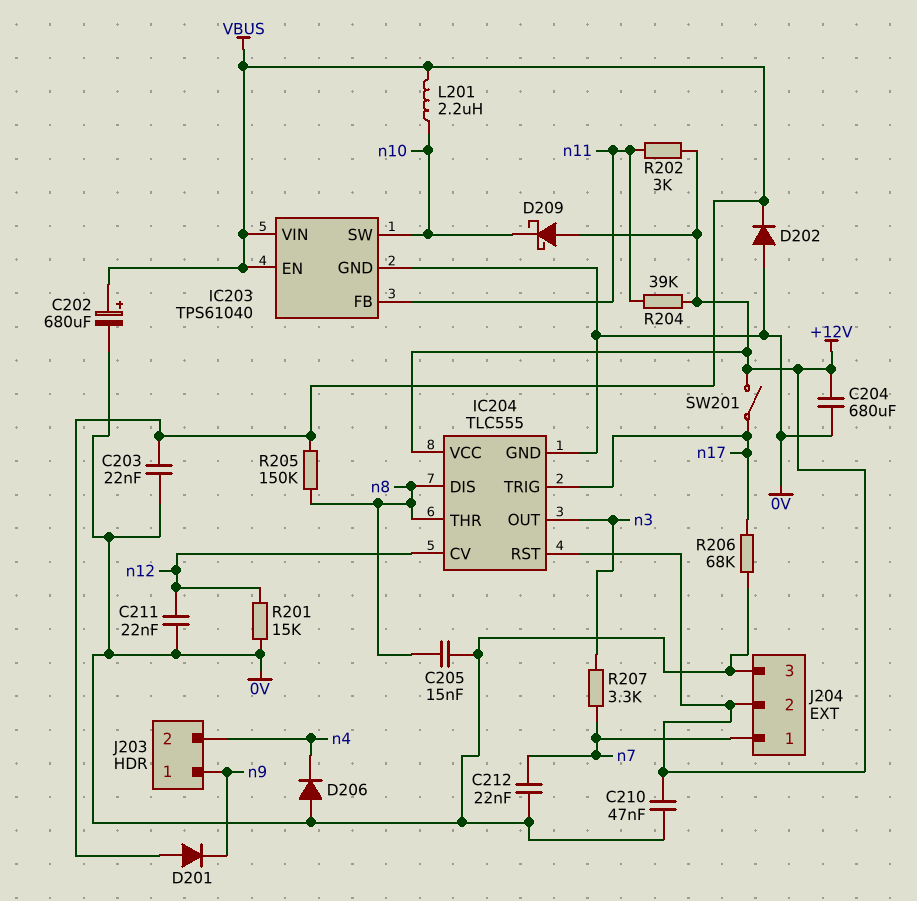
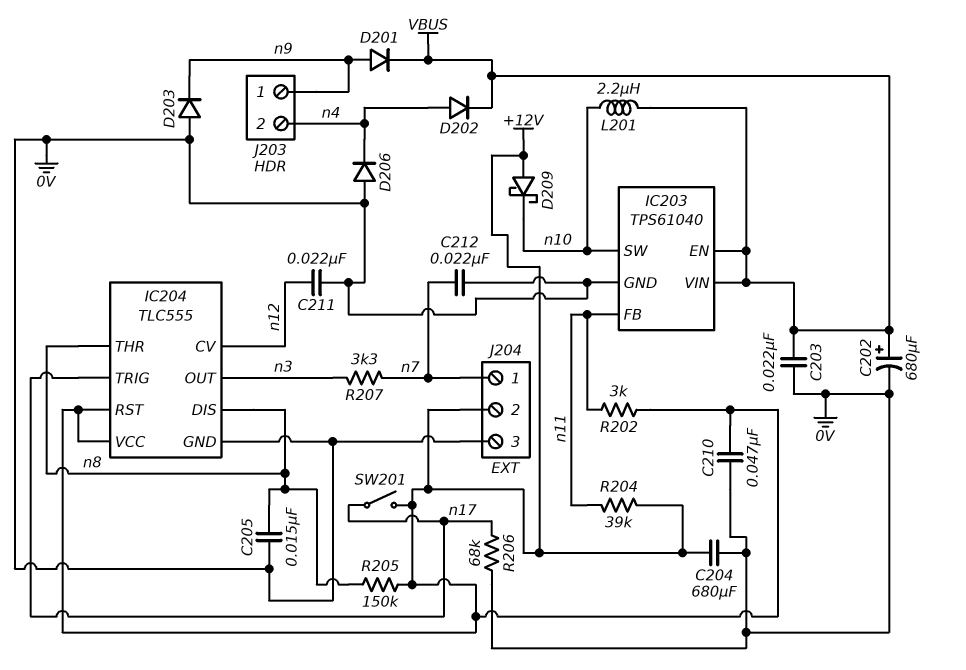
D201: diode (A VBUS, K n9) -> diode (A n9, K VBUS)
D202: diode (A 0V, K VBUS) -> diode (A n4, K VBUS)
D203: none -> diode (A 0V, K n9)
R201: 15k (0V, n12) -> none
R205: 150k (VBUS, n8) -> 150k (+12V, n8)

